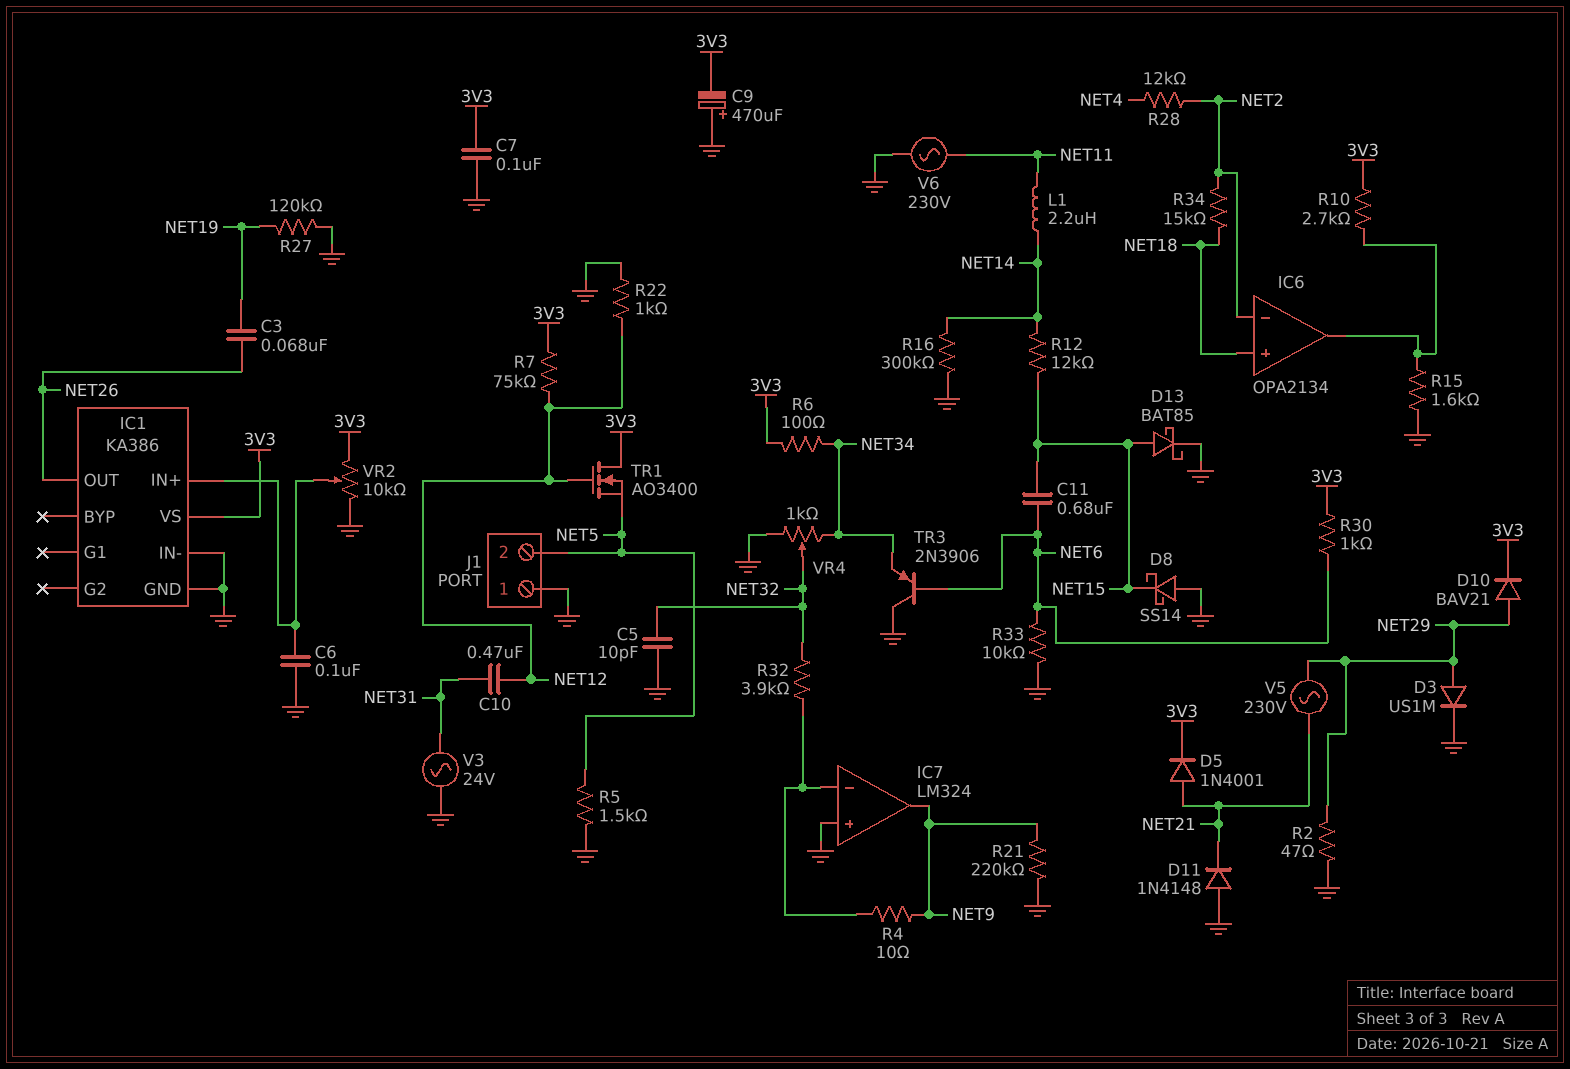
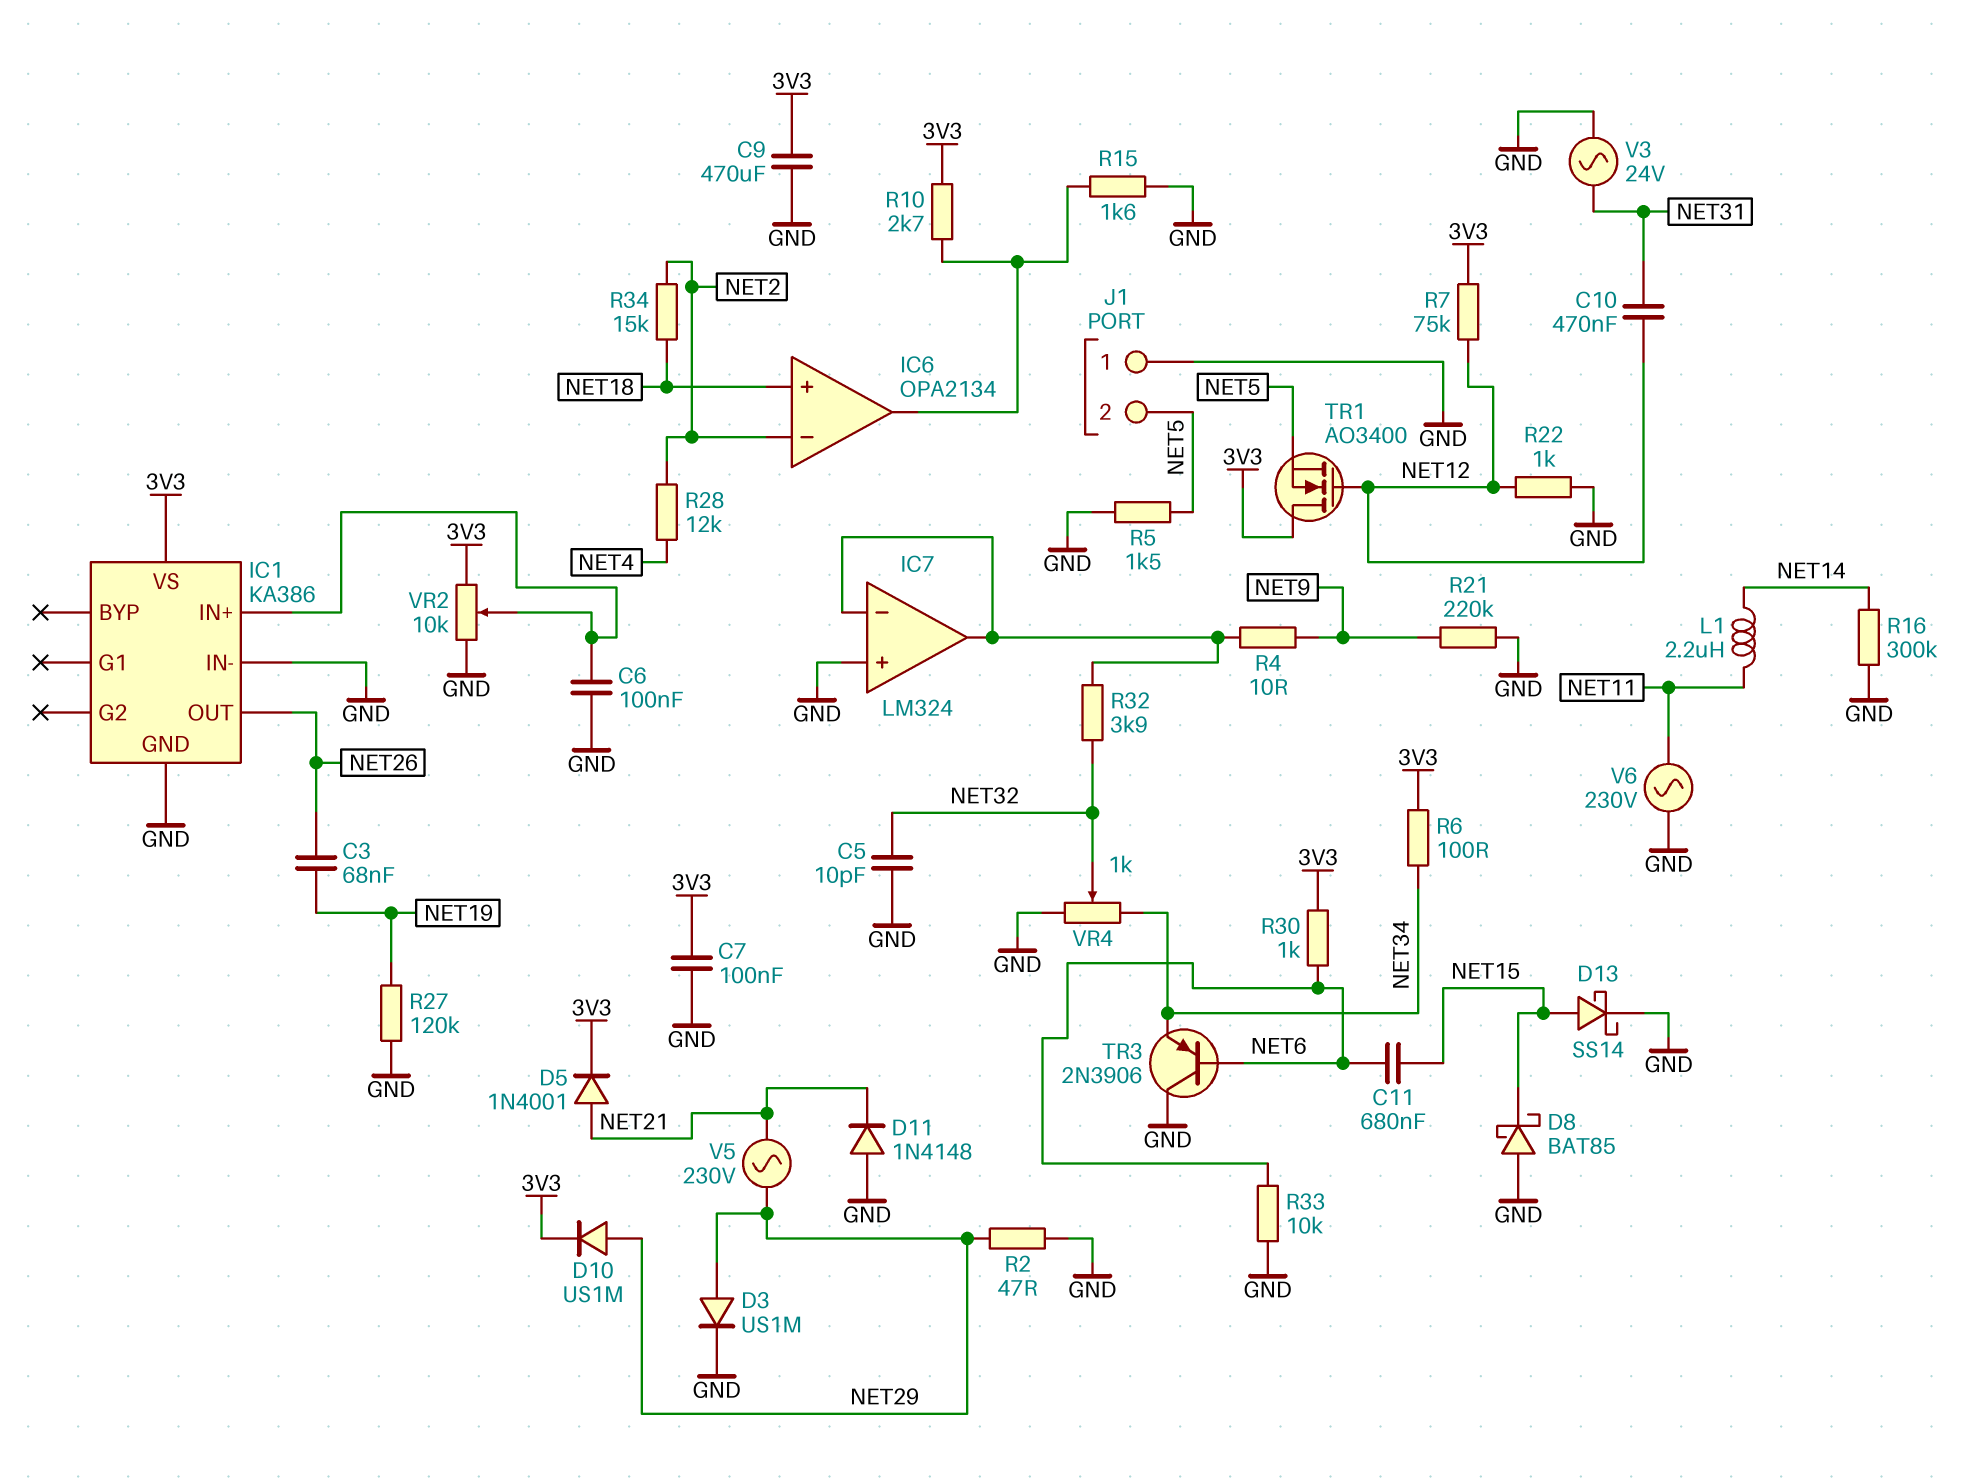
C9: 470uF (plus GND, minus 3V3) -> 470uF (3V3, GND)
D8: schottky SS14 (A GND, K NET15) -> schottky BAT85 (A GND, K NET15)
D10: diode BAV21 (A NET29, K 3V3) -> diode US1M (A NET29, K 3V3)
D13: schottky BAT85 (A NET15, K GND) -> schottky SS14 (A NET15, K GND)
IC7 pin out: NET9 -> IC7/in-
R12: 12k (NET14, NET15) -> none

